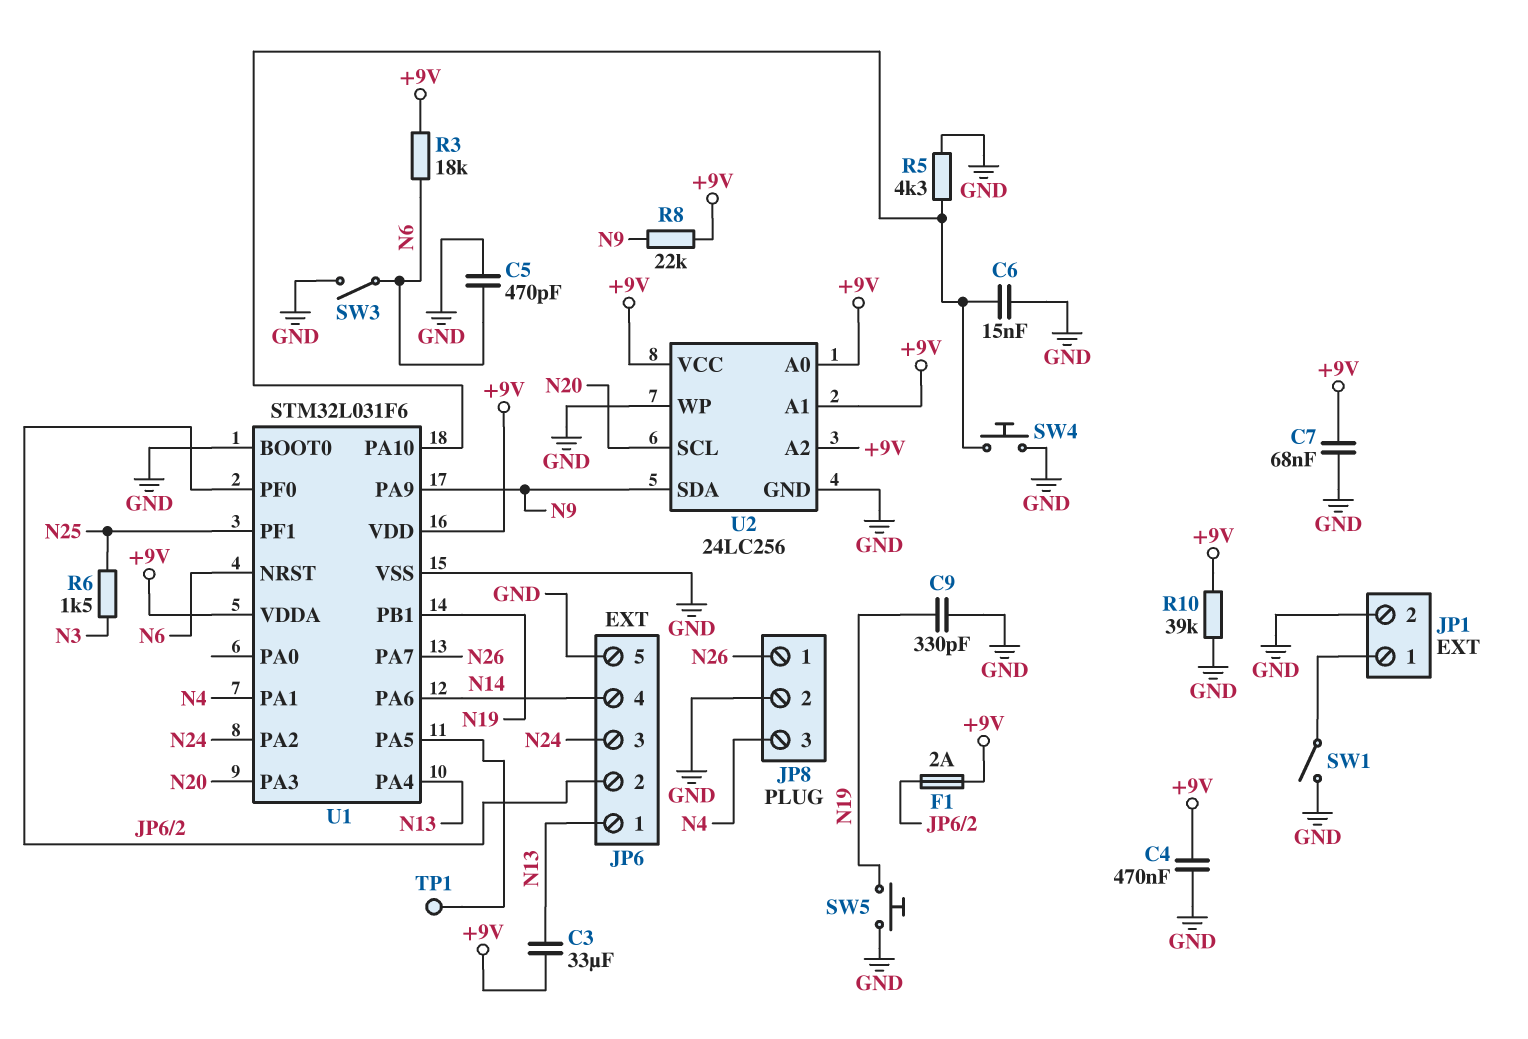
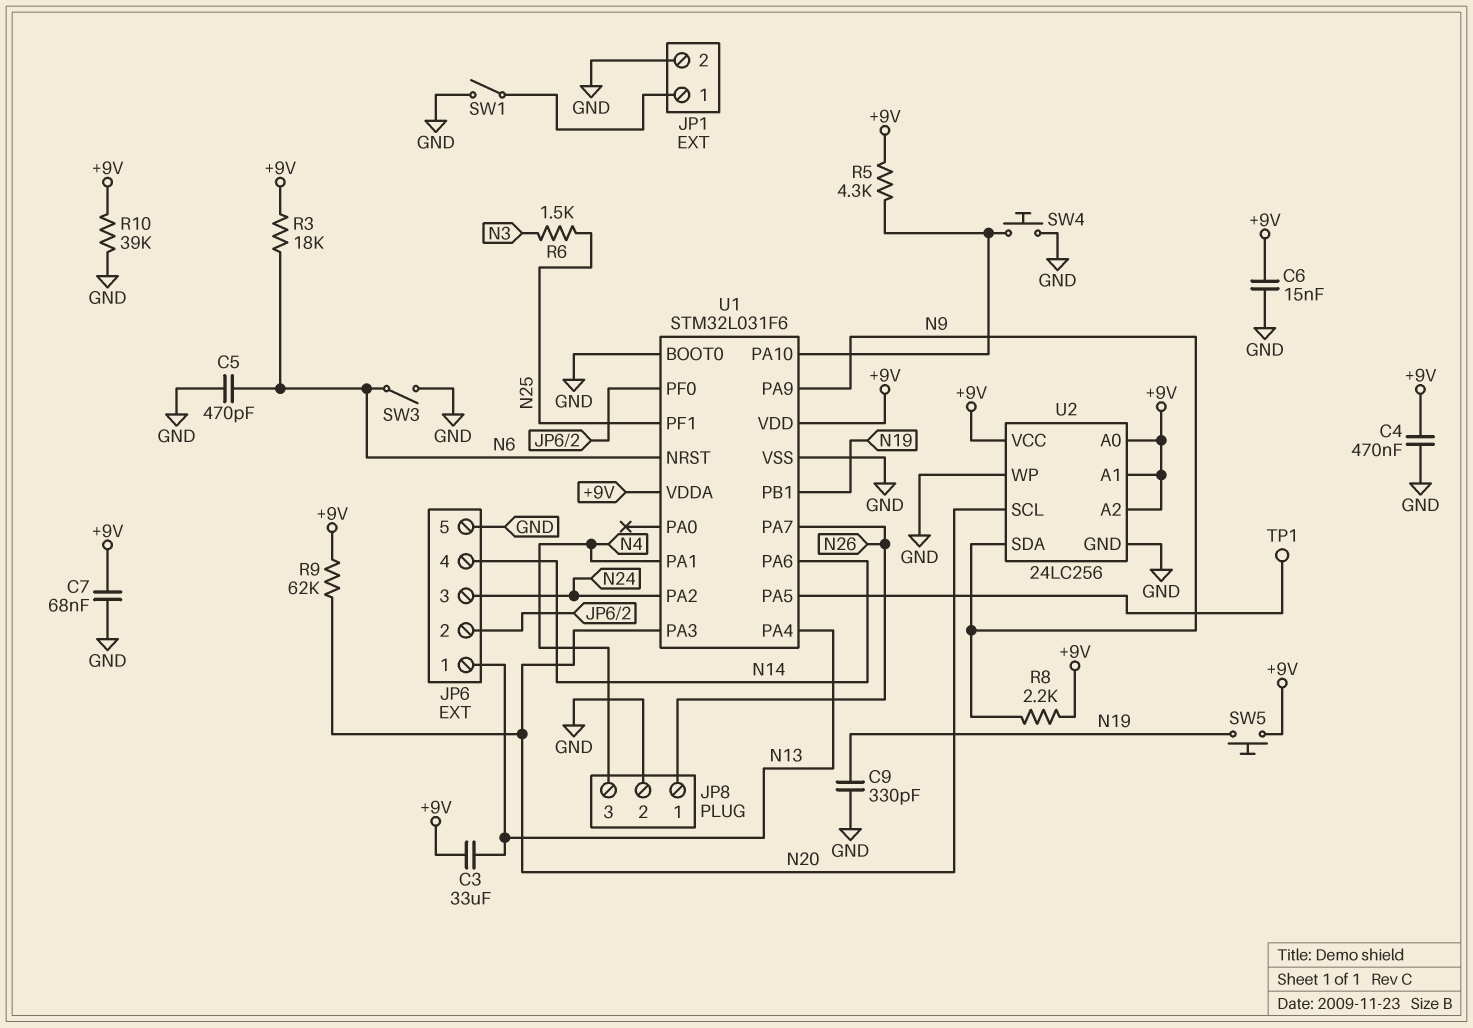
C6: 15nF (GND, U1/PA10) -> 15nF (+9V, GND)
F1: 2A (+9V, JP6/2) -> none
R5: 4.3k (GND, U1/PA10) -> 4.3k (+9V, U1/PA10)
R8: 22k (+9V, N9) -> 2.2k (+9V, N9)
R9: none -> 62k (+9V, N20)
SW5: button (GND, N19) -> button (+9V, N19)

